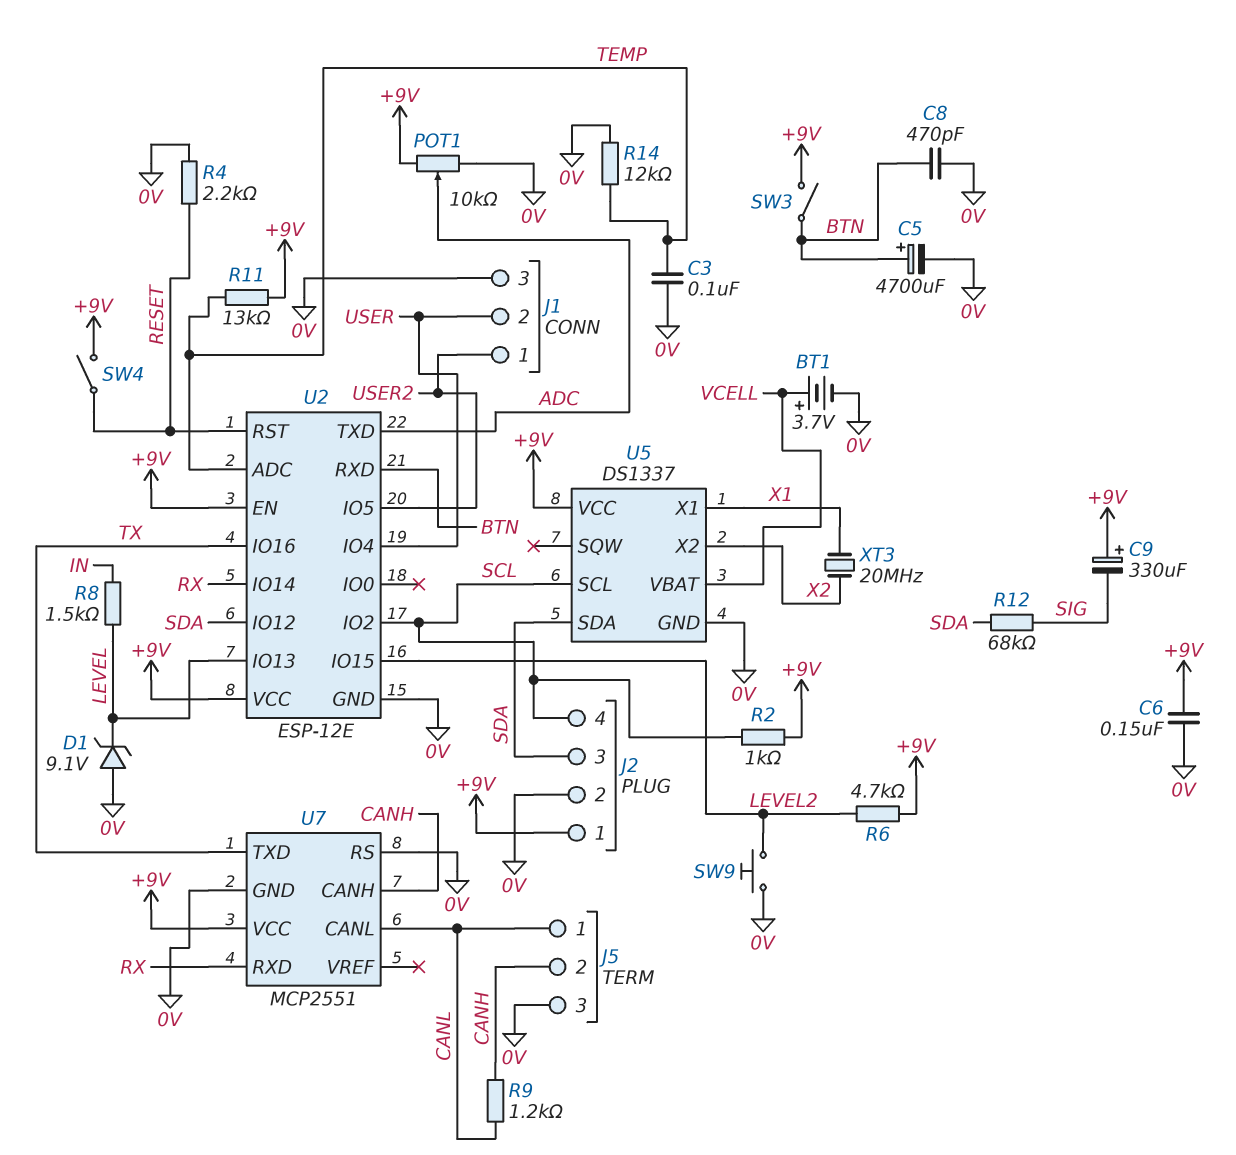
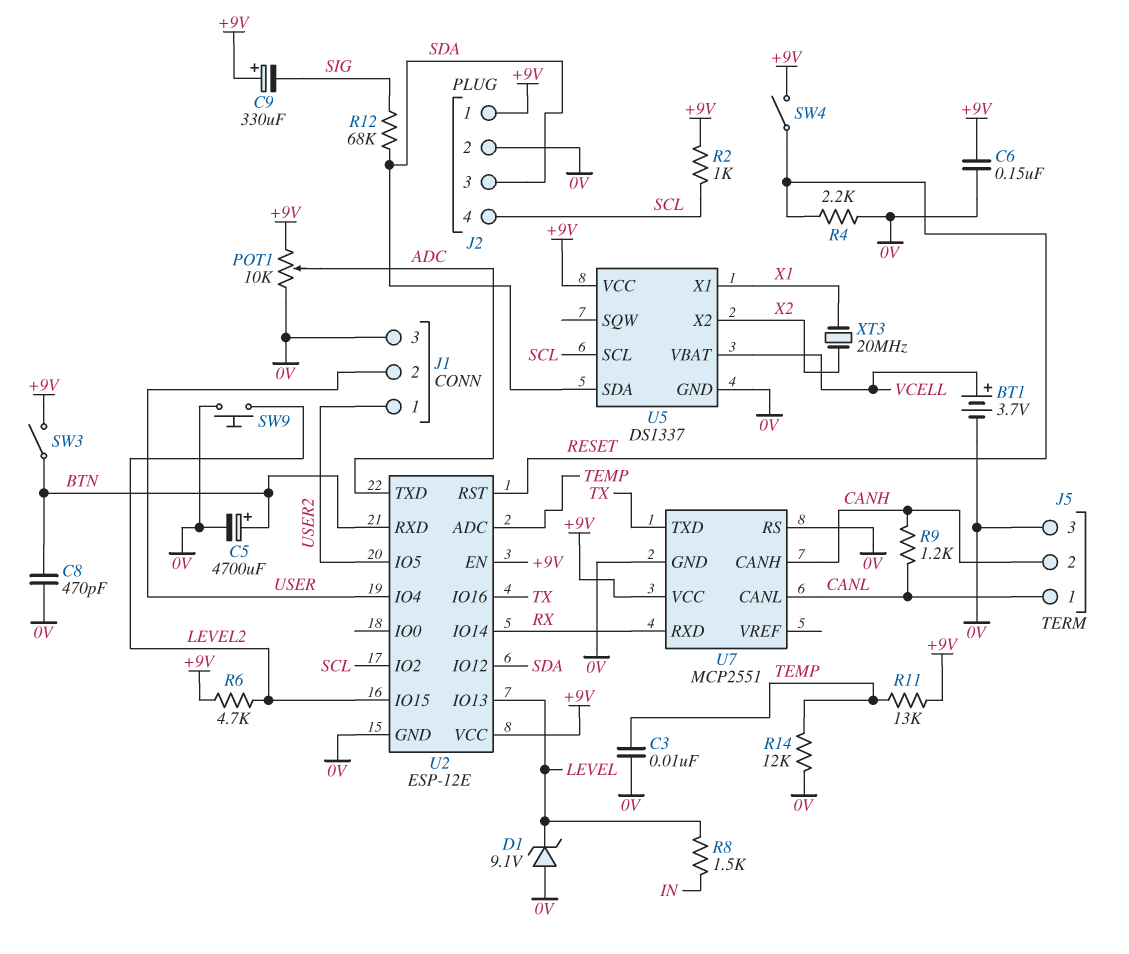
C3: 100nF (0V, TEMP) -> 10nF (0V, TEMP)

